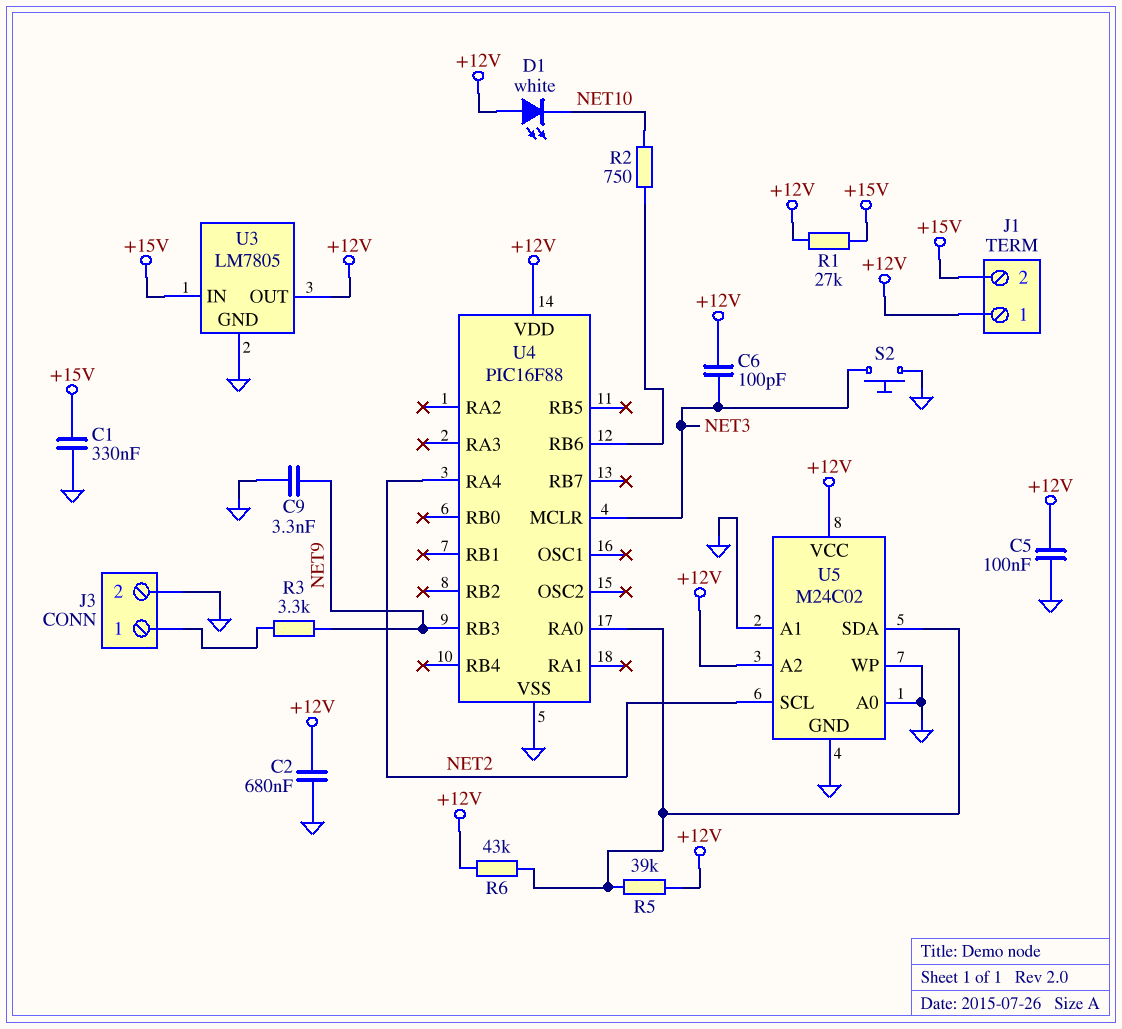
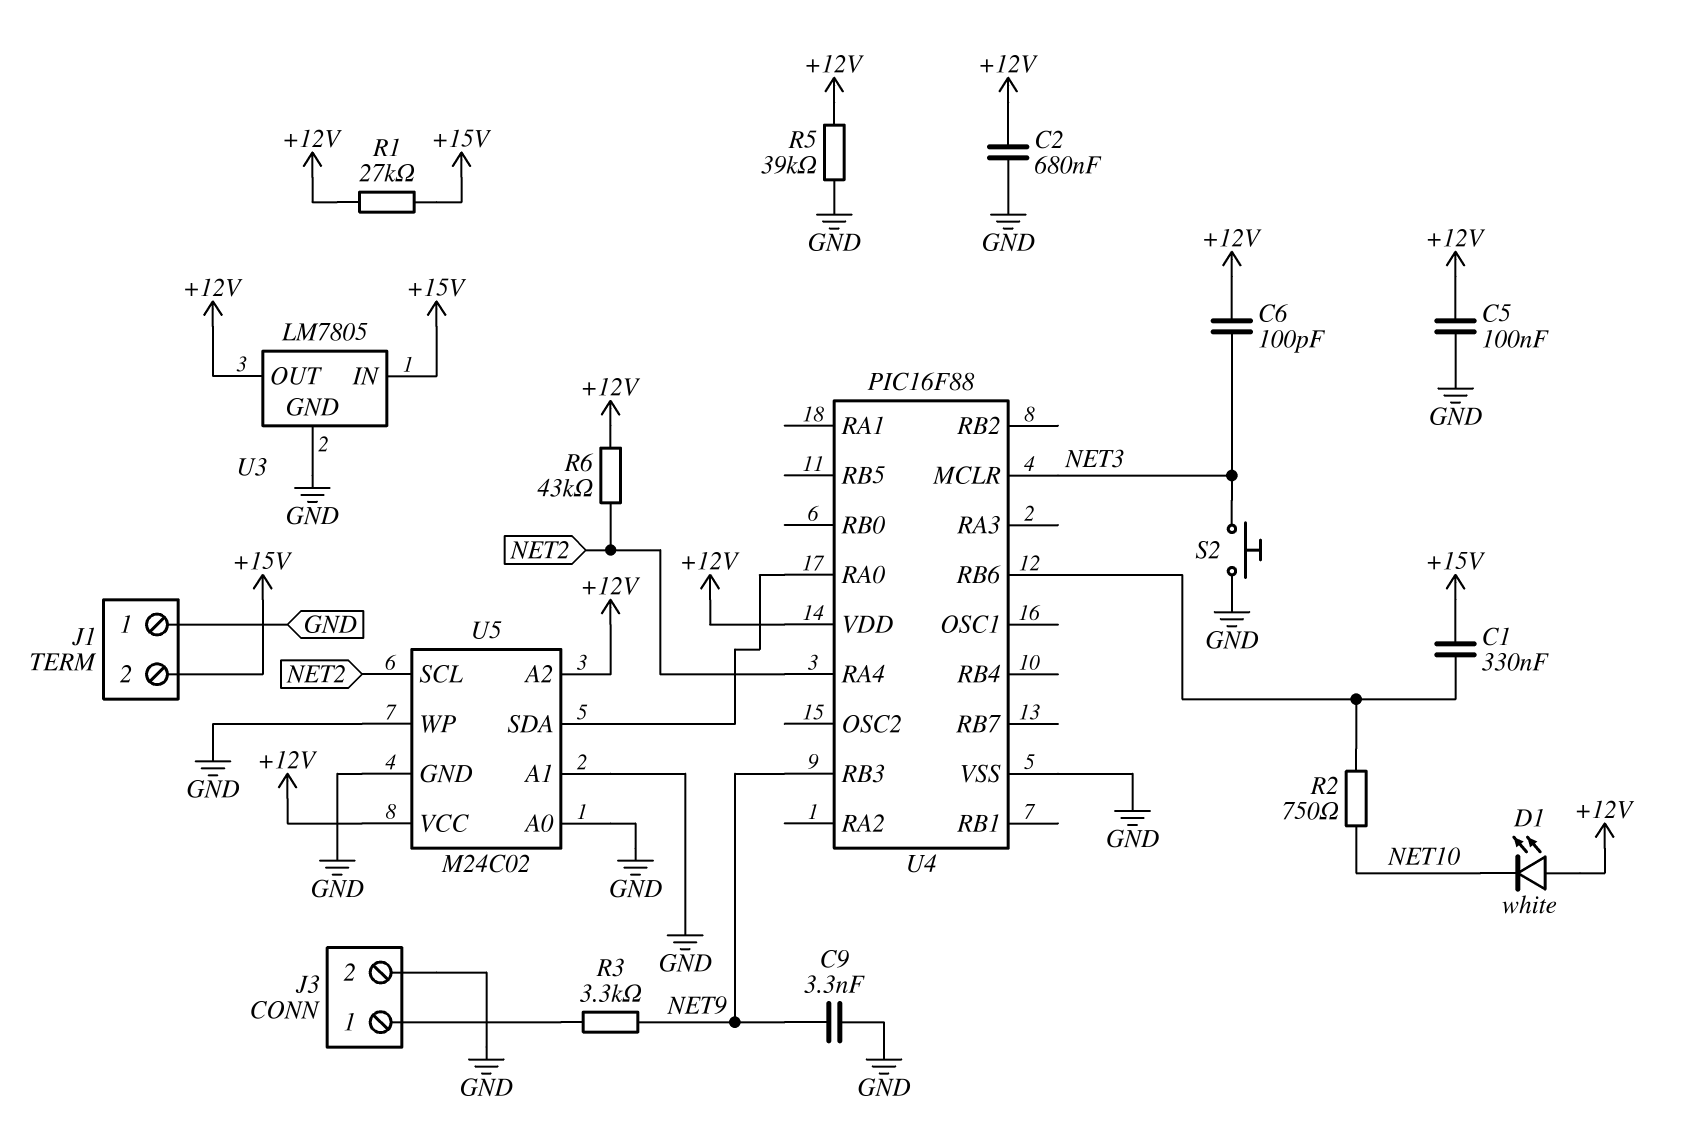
C1: 330nF (+15V, GND) -> 330nF (+15V, U4/RB6)
J1 pin 1: +12V -> GND
R5: 39k (+12V, U4/RA0) -> 39k (+12V, GND)
R6: 43k (+12V, U4/RA0) -> 43k (+12V, NET2)

